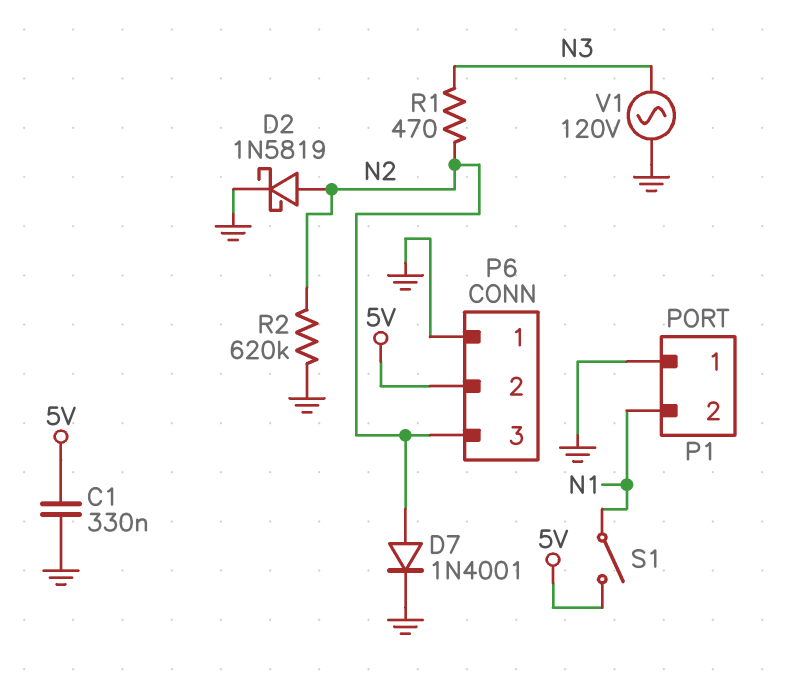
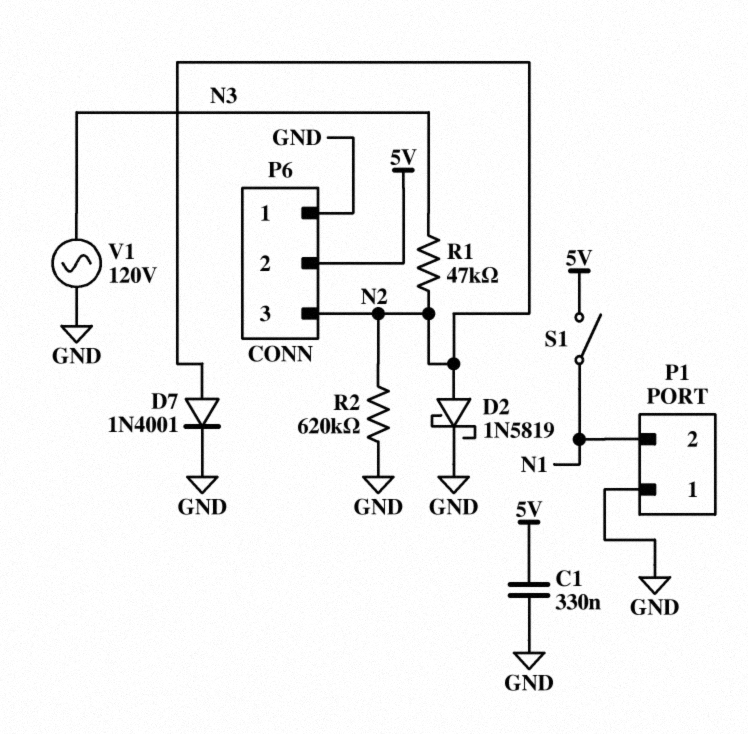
R1: 470 (N2, N3) -> 47k (N2, N3)

